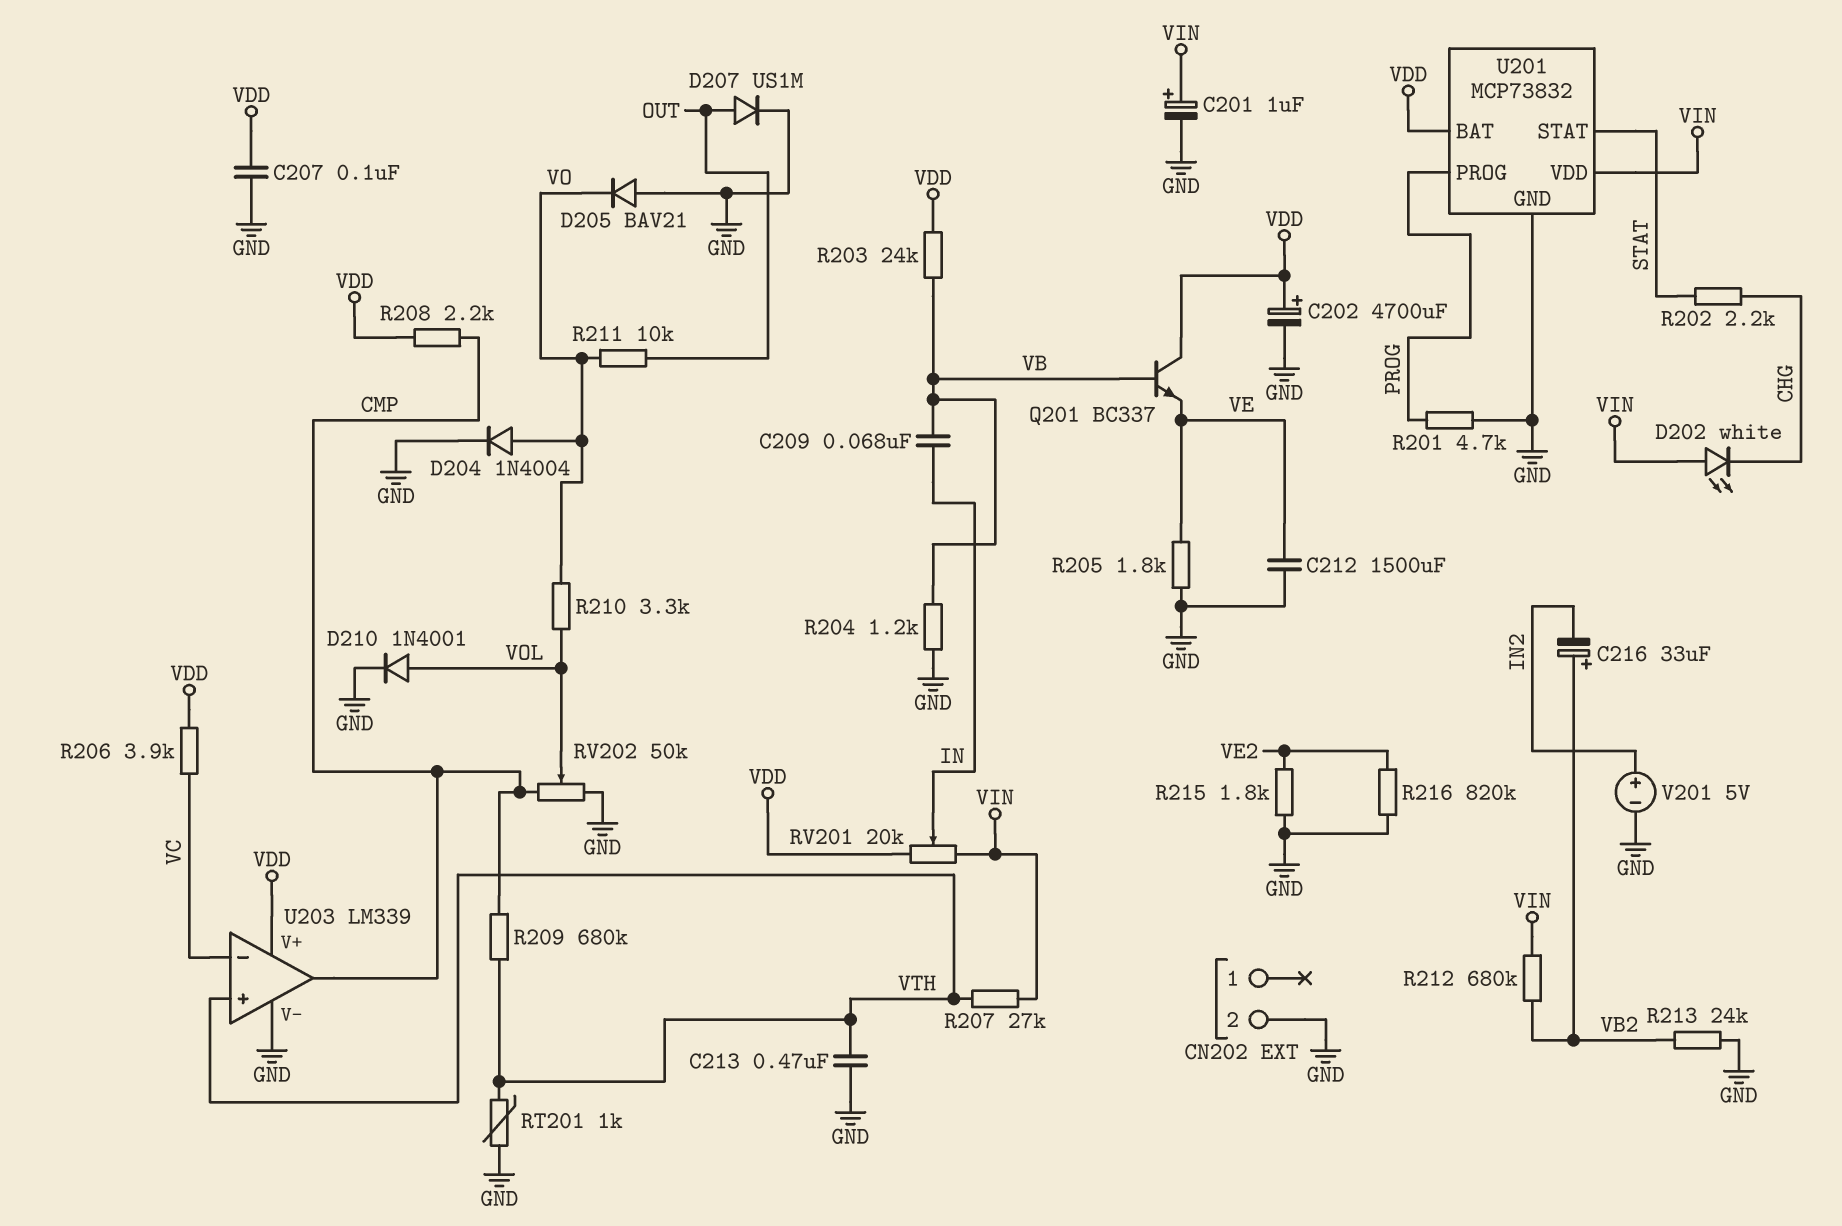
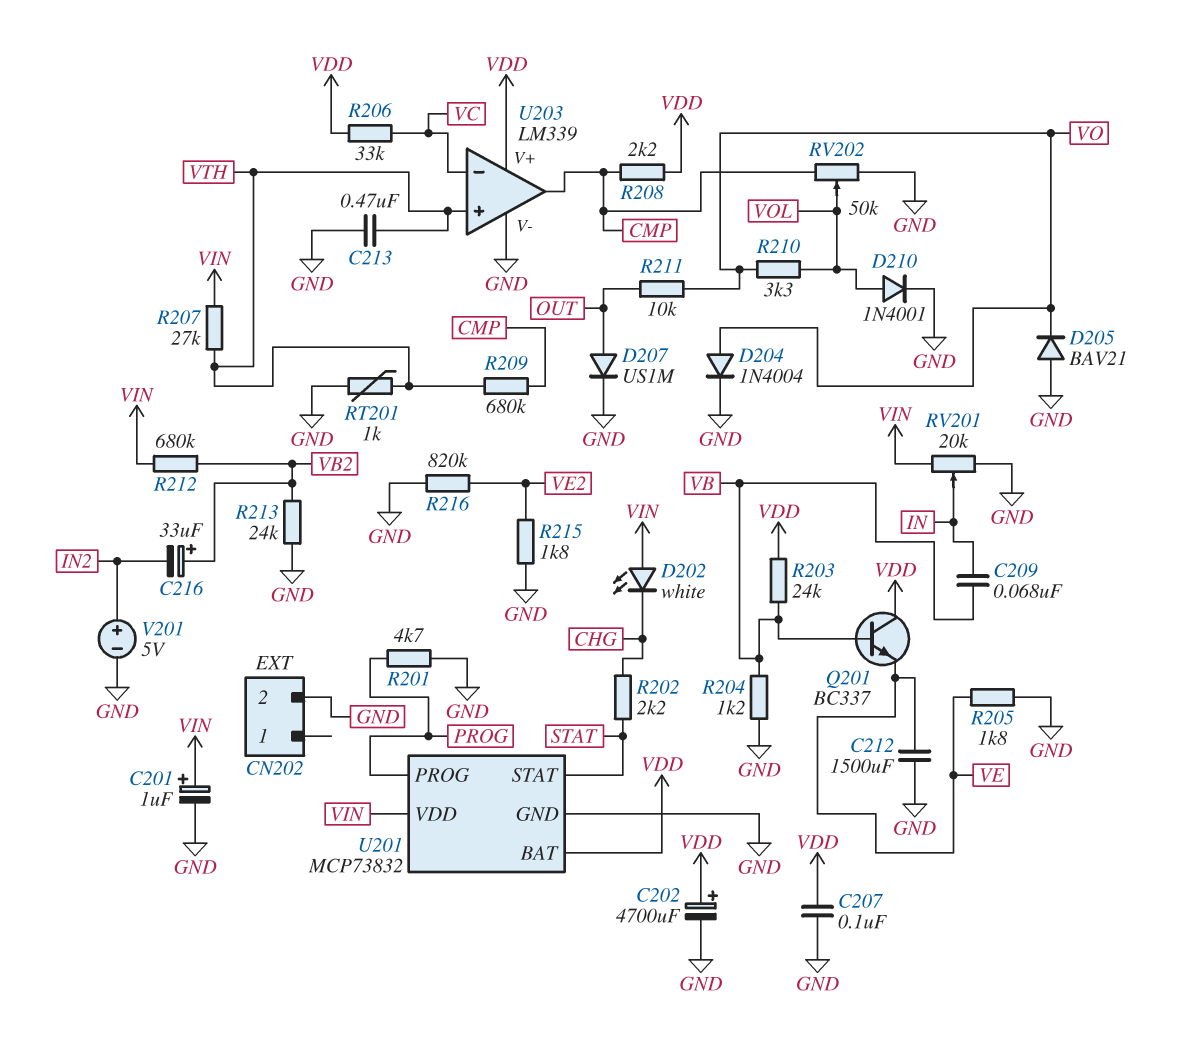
R206: 3.9k (VC, VDD) -> 33k (VC, VDD)
RV201: 20k (VDD, VIN, wiper IN) -> 20k (GND, VIN, wiper IN)

